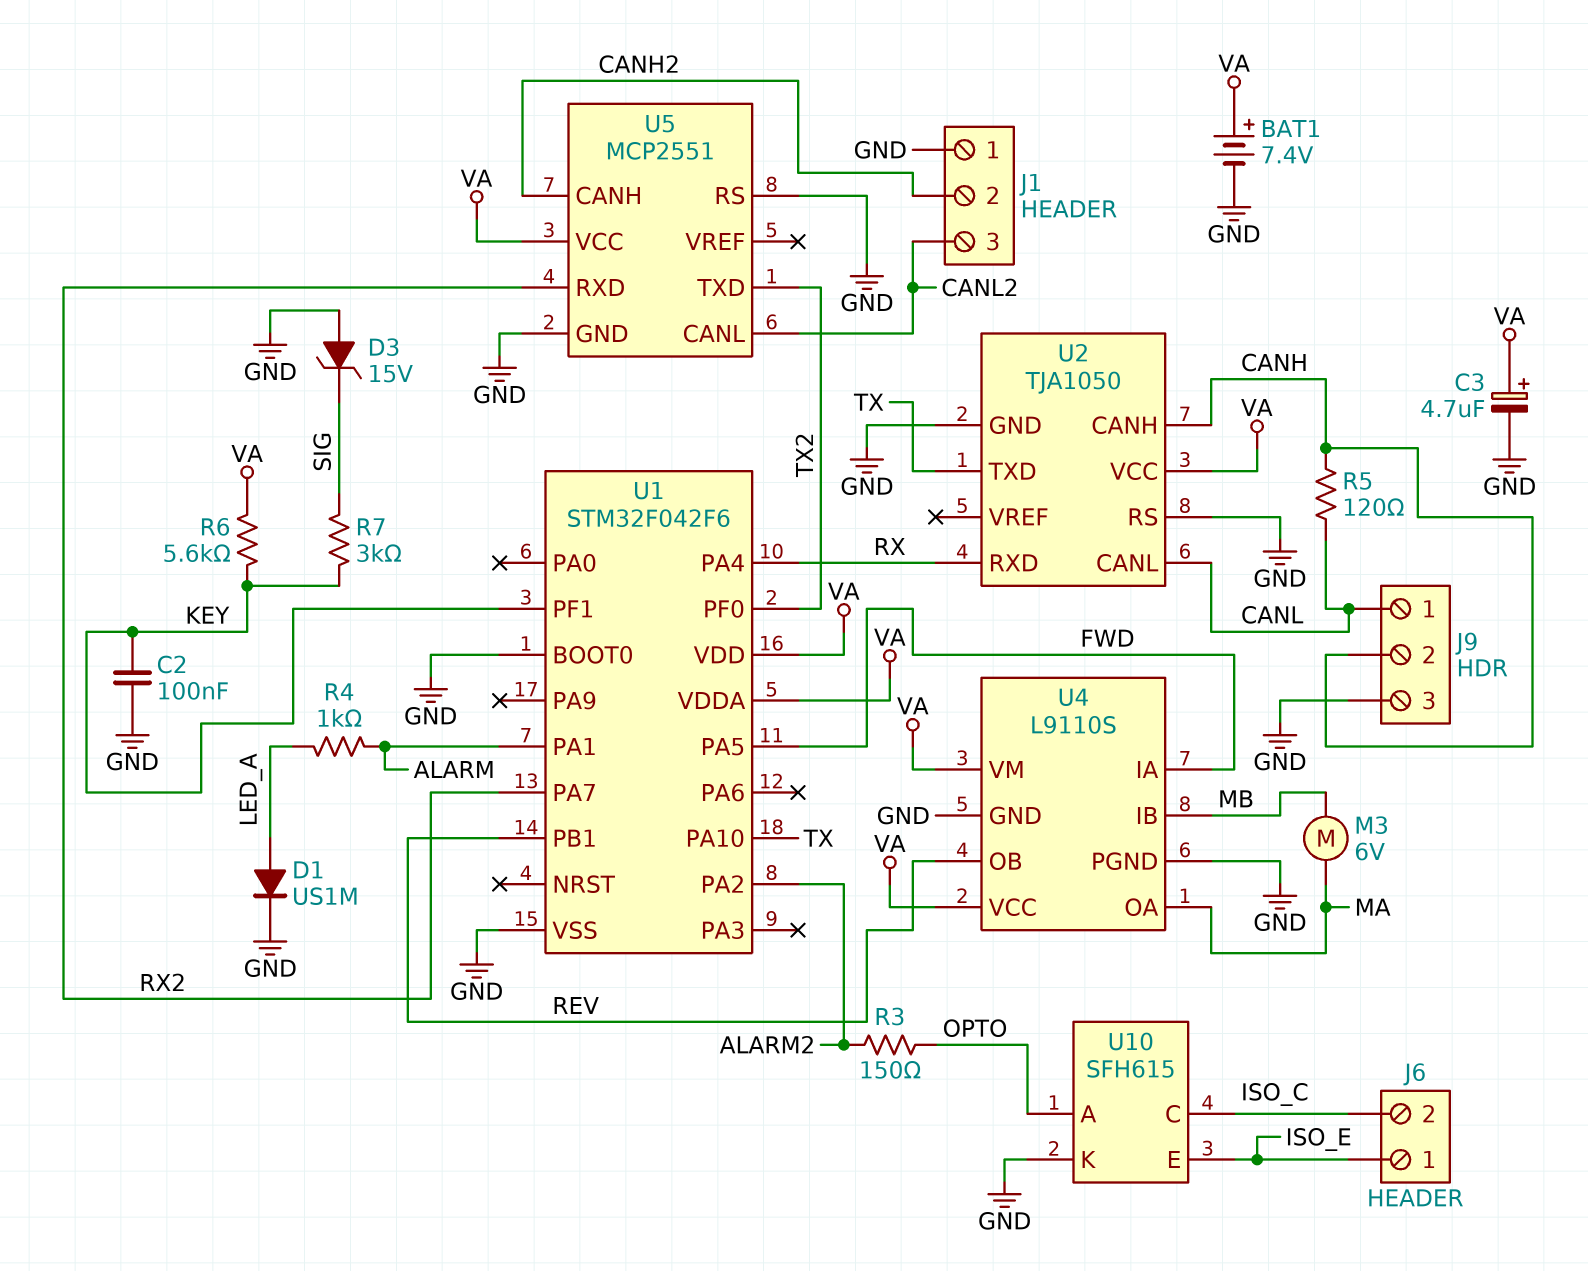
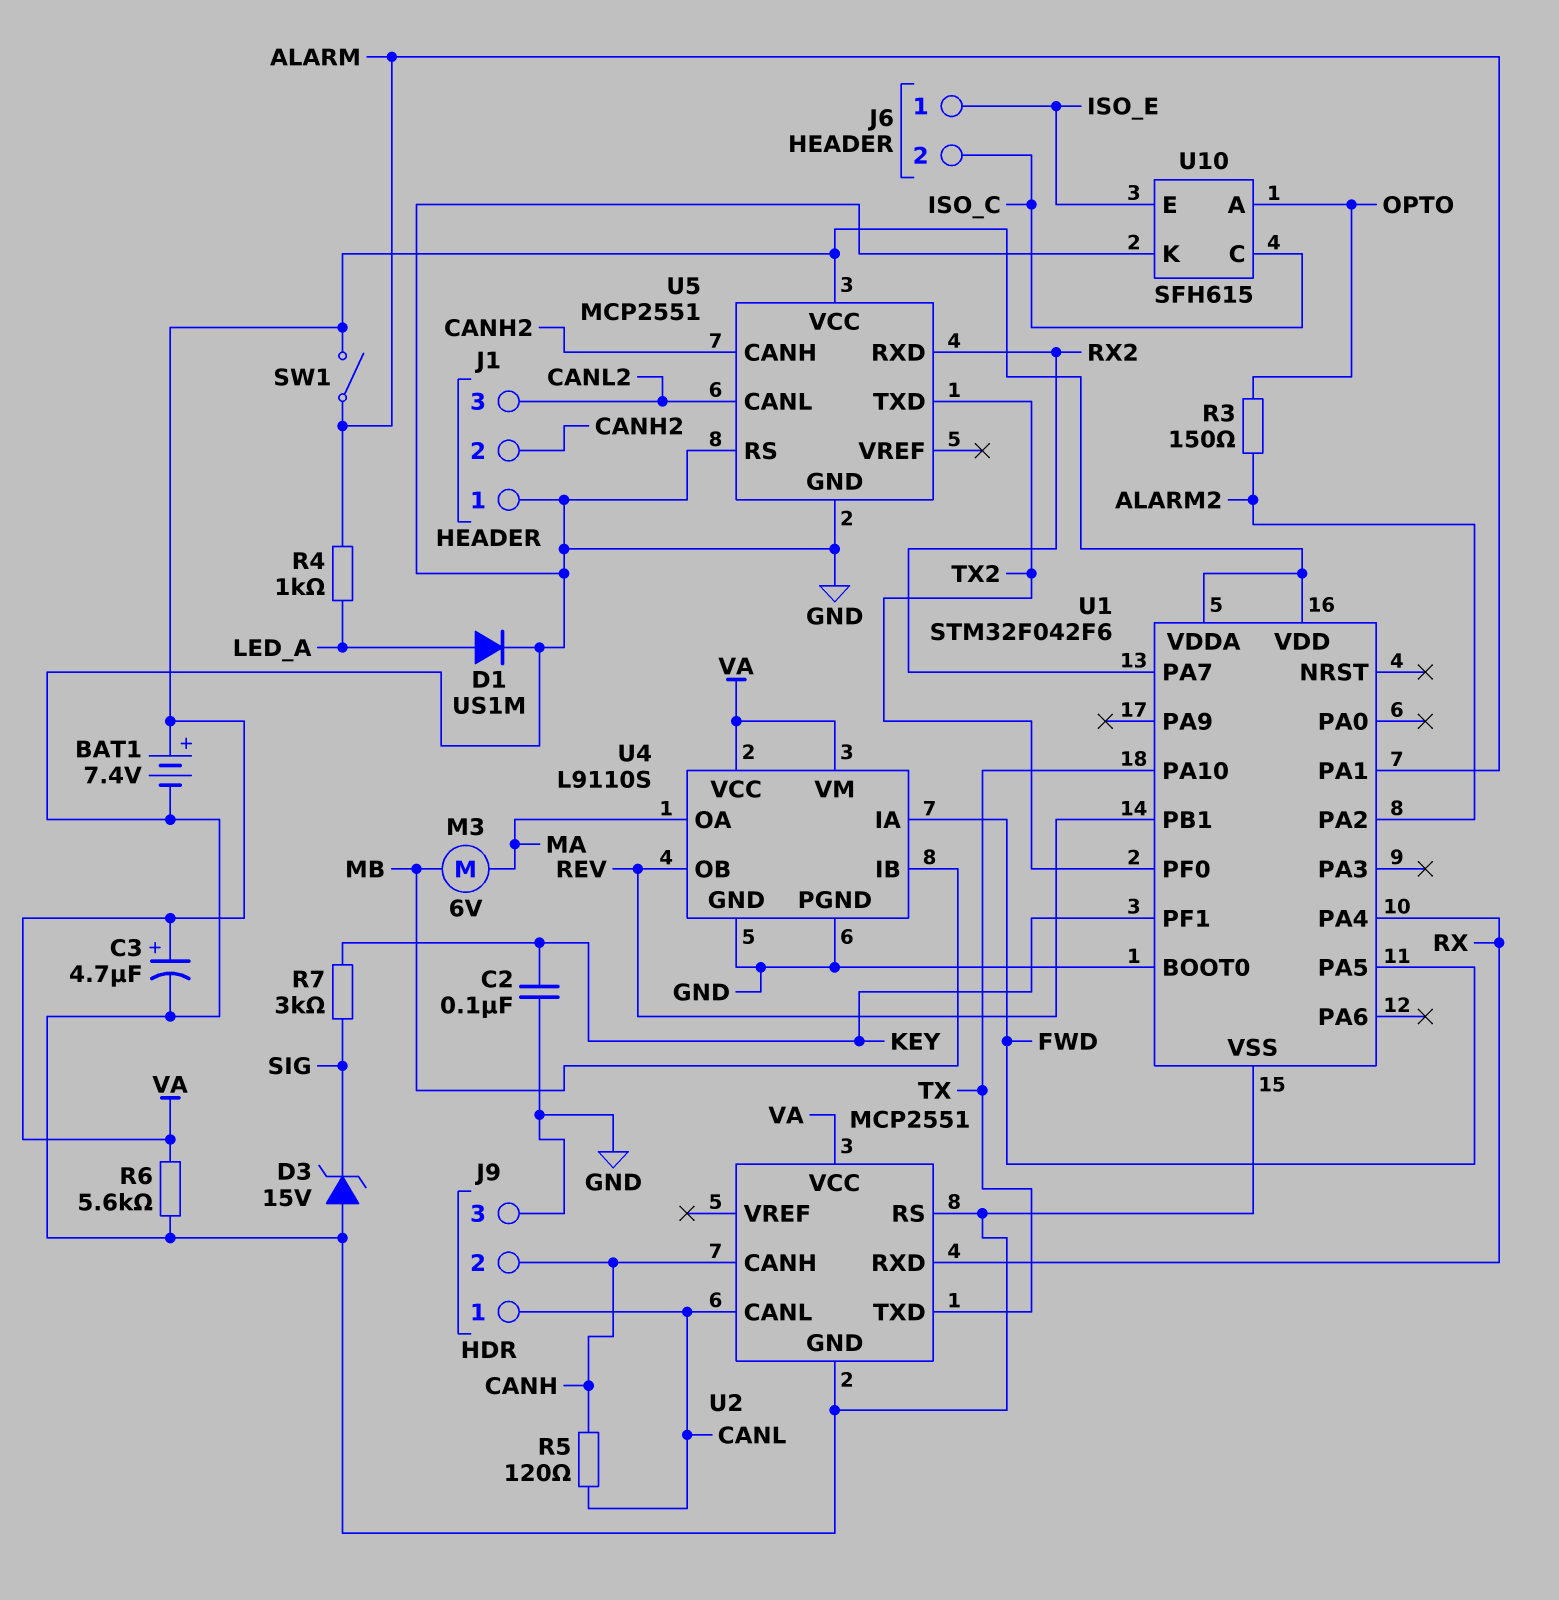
R6: 5.6k (KEY, VA) -> 5.6k (GND, VA)
SW1: none -> switch (ALARM, VA)
U2: TJA1050 -> MCP2551

